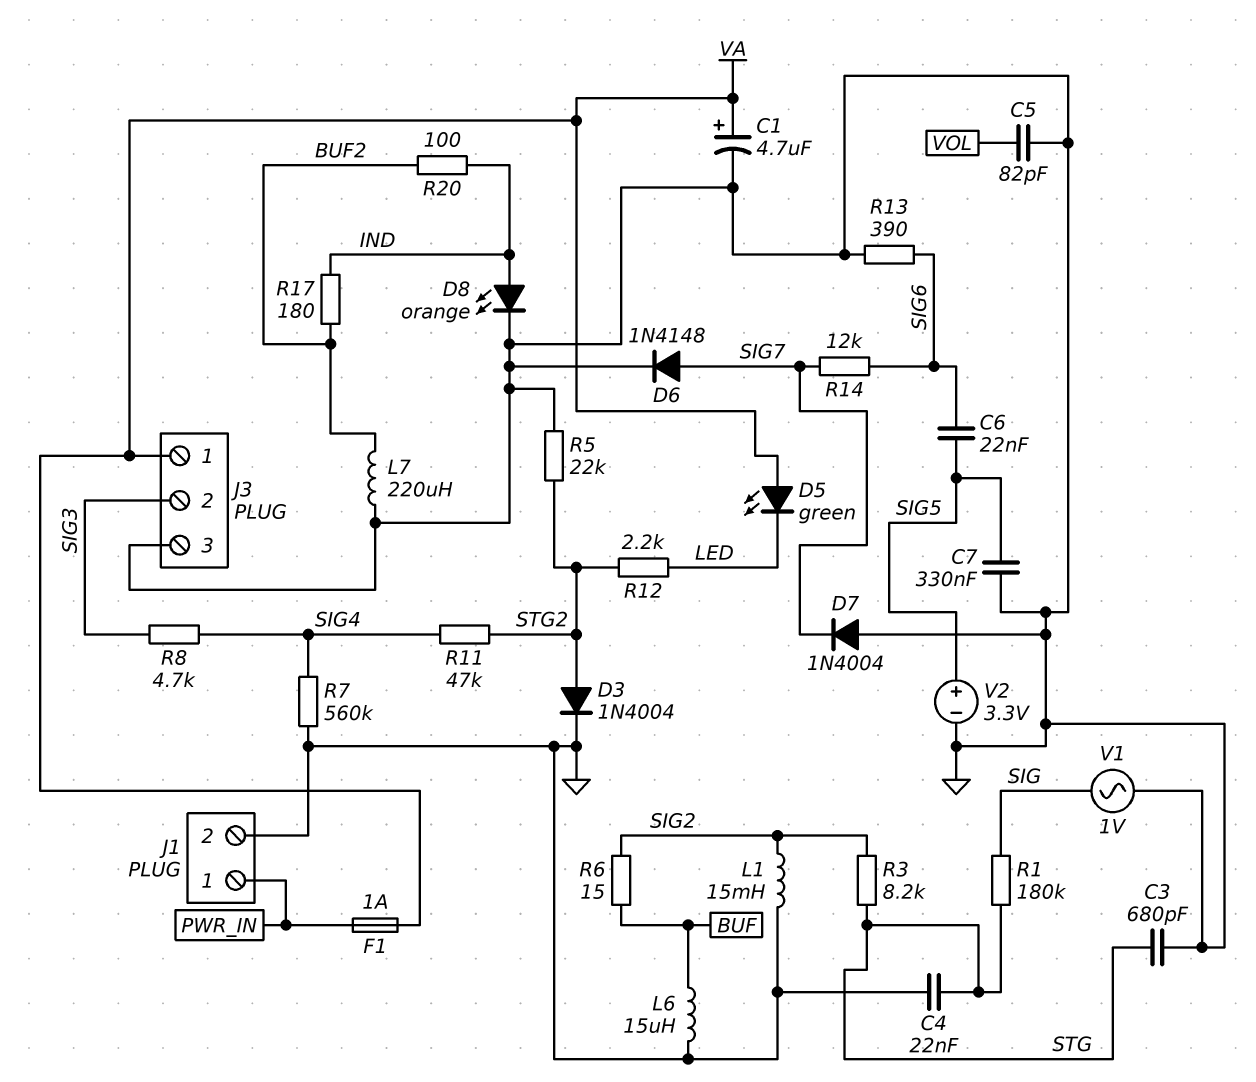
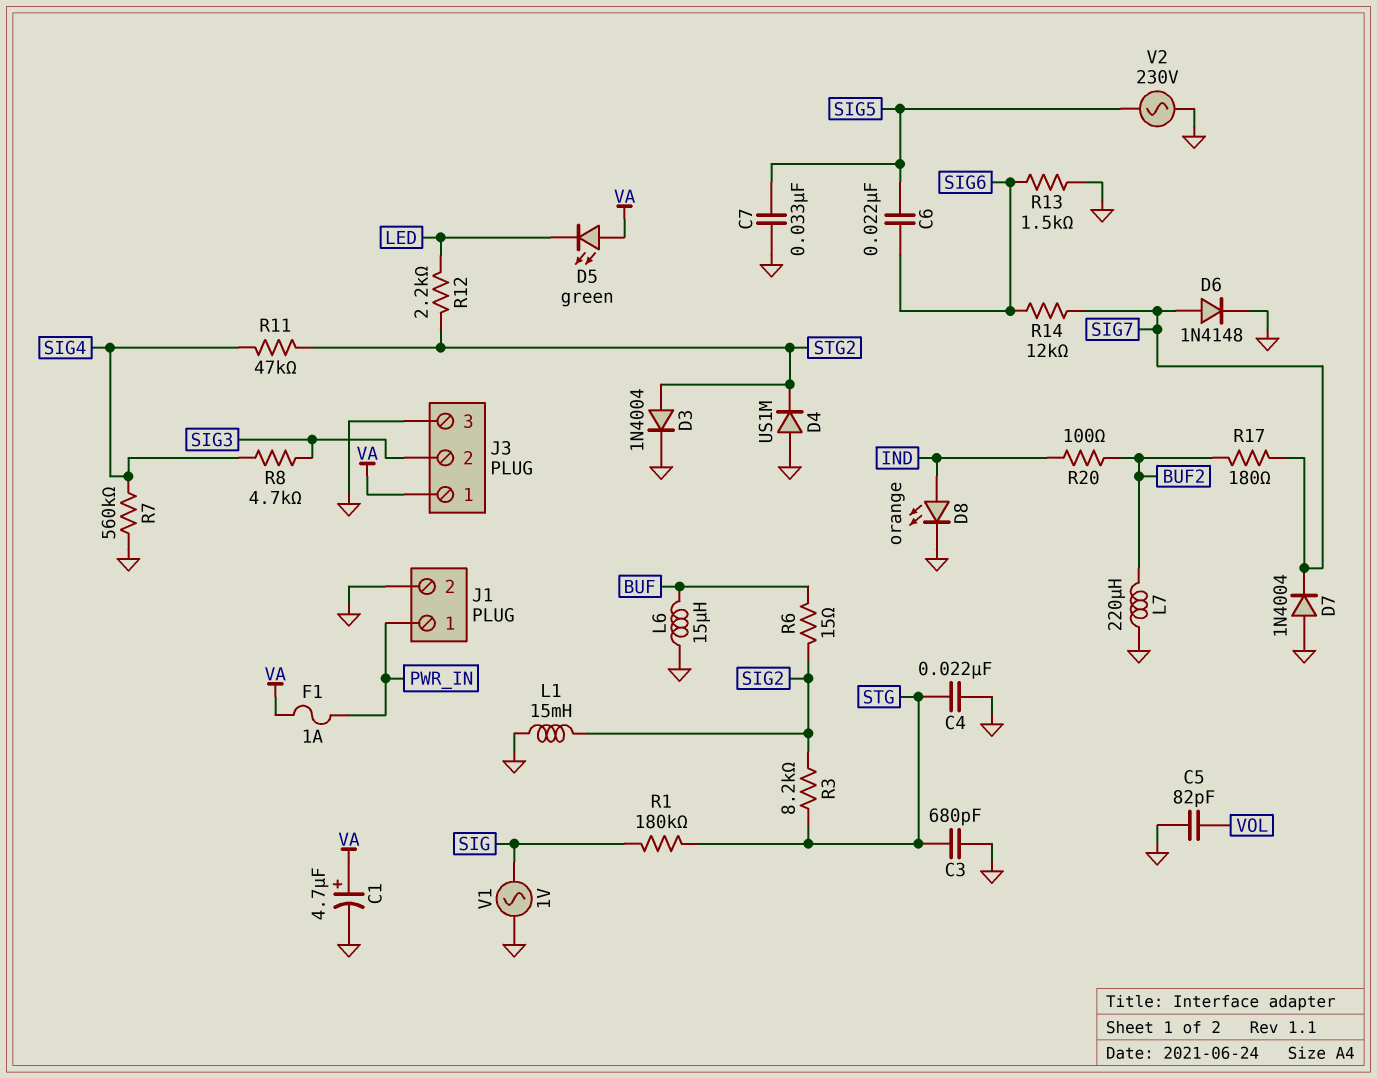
C7: 330nF (GND, SIG5) -> 33nF (GND, SIG5)
D4: none -> diode US1M (A GND, K STG2)
R5: 22k (GND, STG2) -> none
R13: 390 (GND, SIG6) -> 1.5k (GND, SIG6)
R17: 180 (BUF2, IND) -> 180 (BUF2, SIG7)
V2: 3.3V (plus SIG5, minus GND) -> AC 230V (GND, SIG5)

